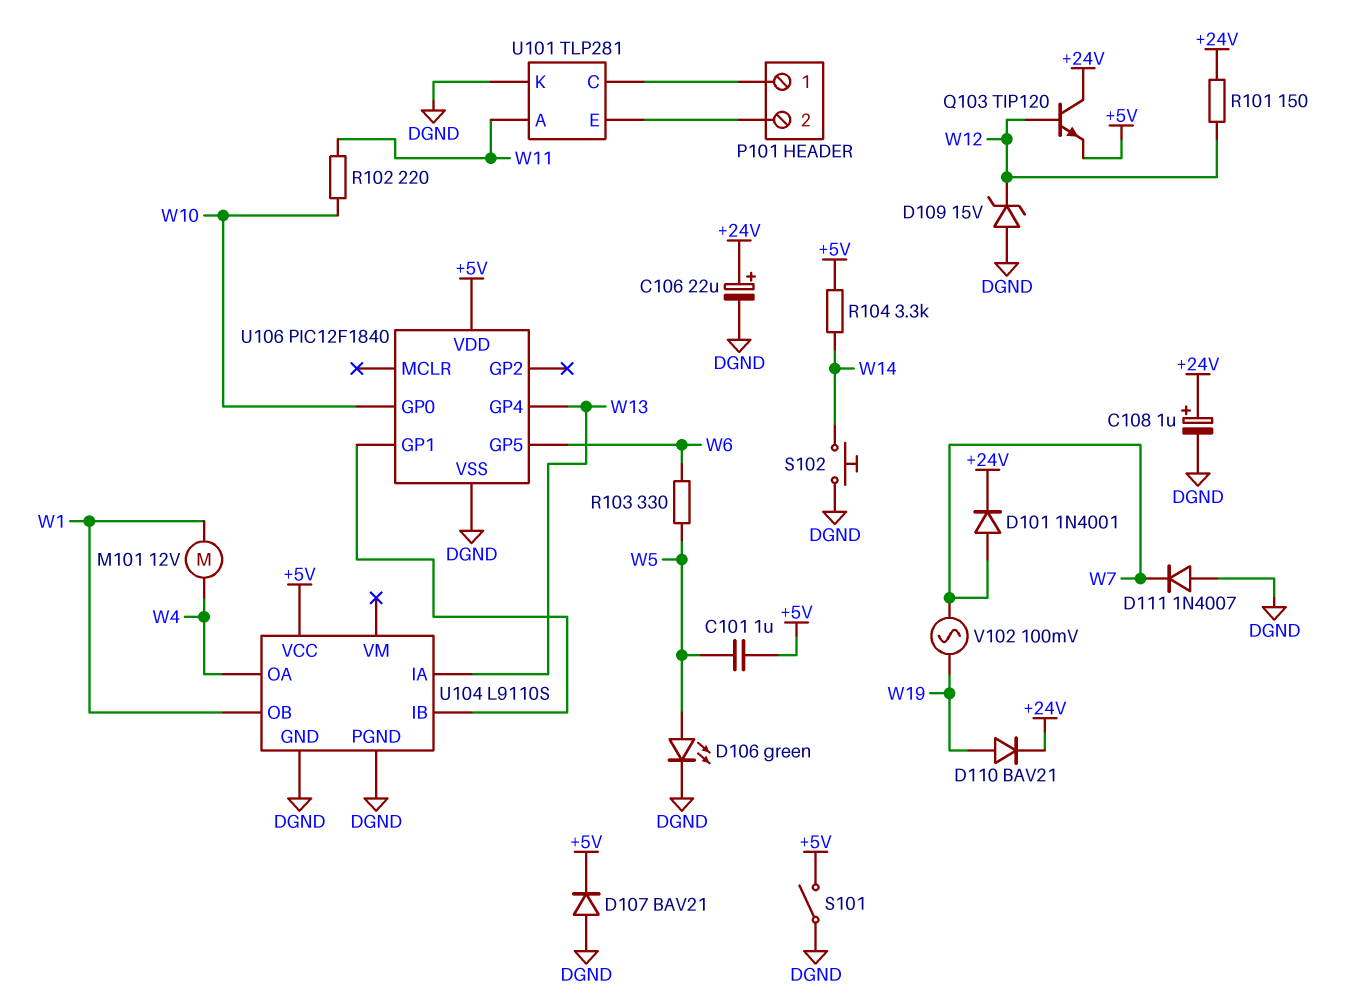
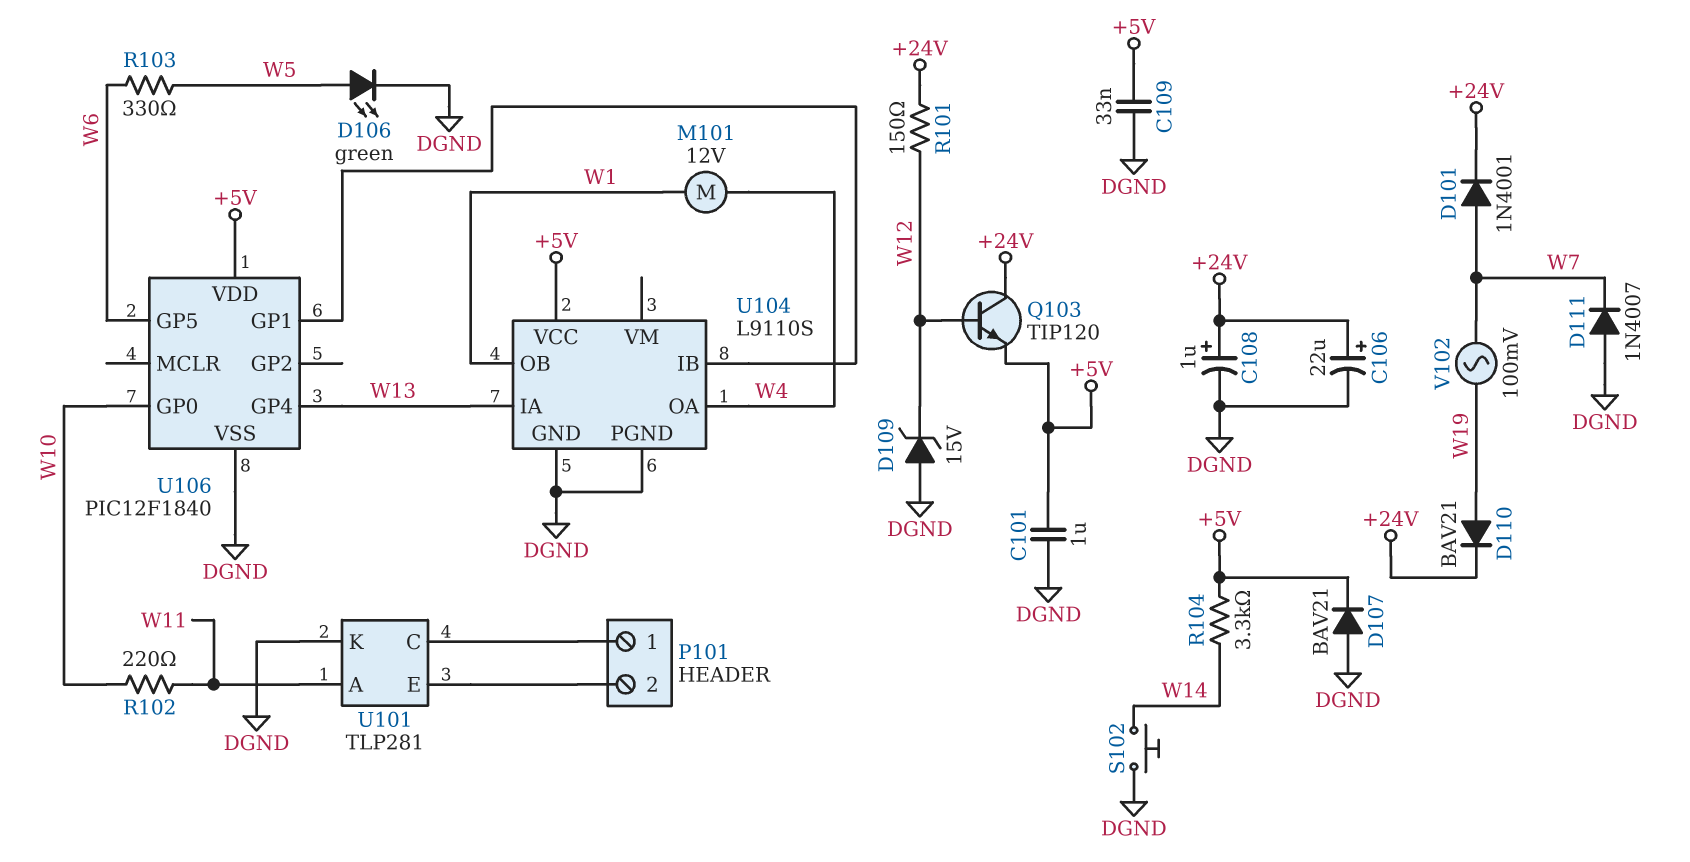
C101: 1uF (+5V, W5) -> 1uF (+5V, DGND)
C109: none -> 33nF (+5V, DGND)
S101: switch (+5V, DGND) -> none

